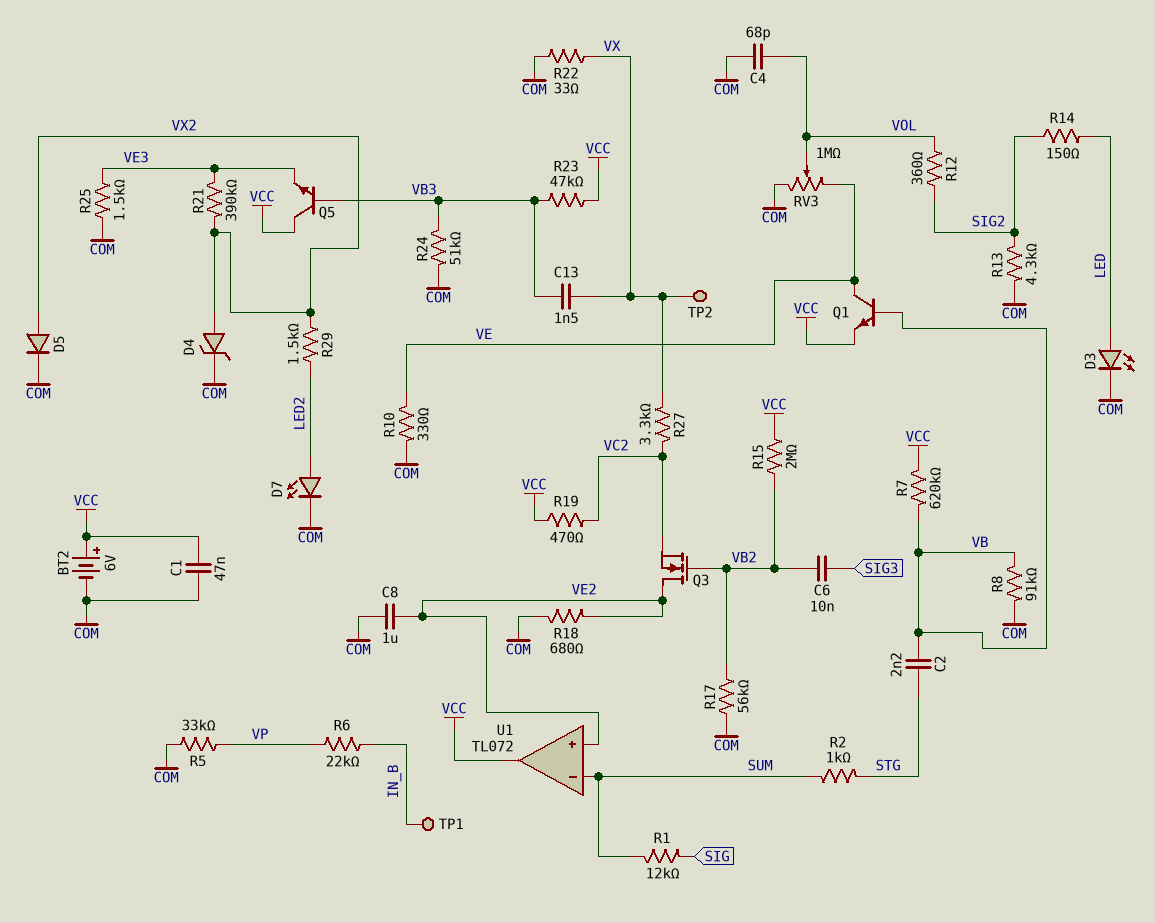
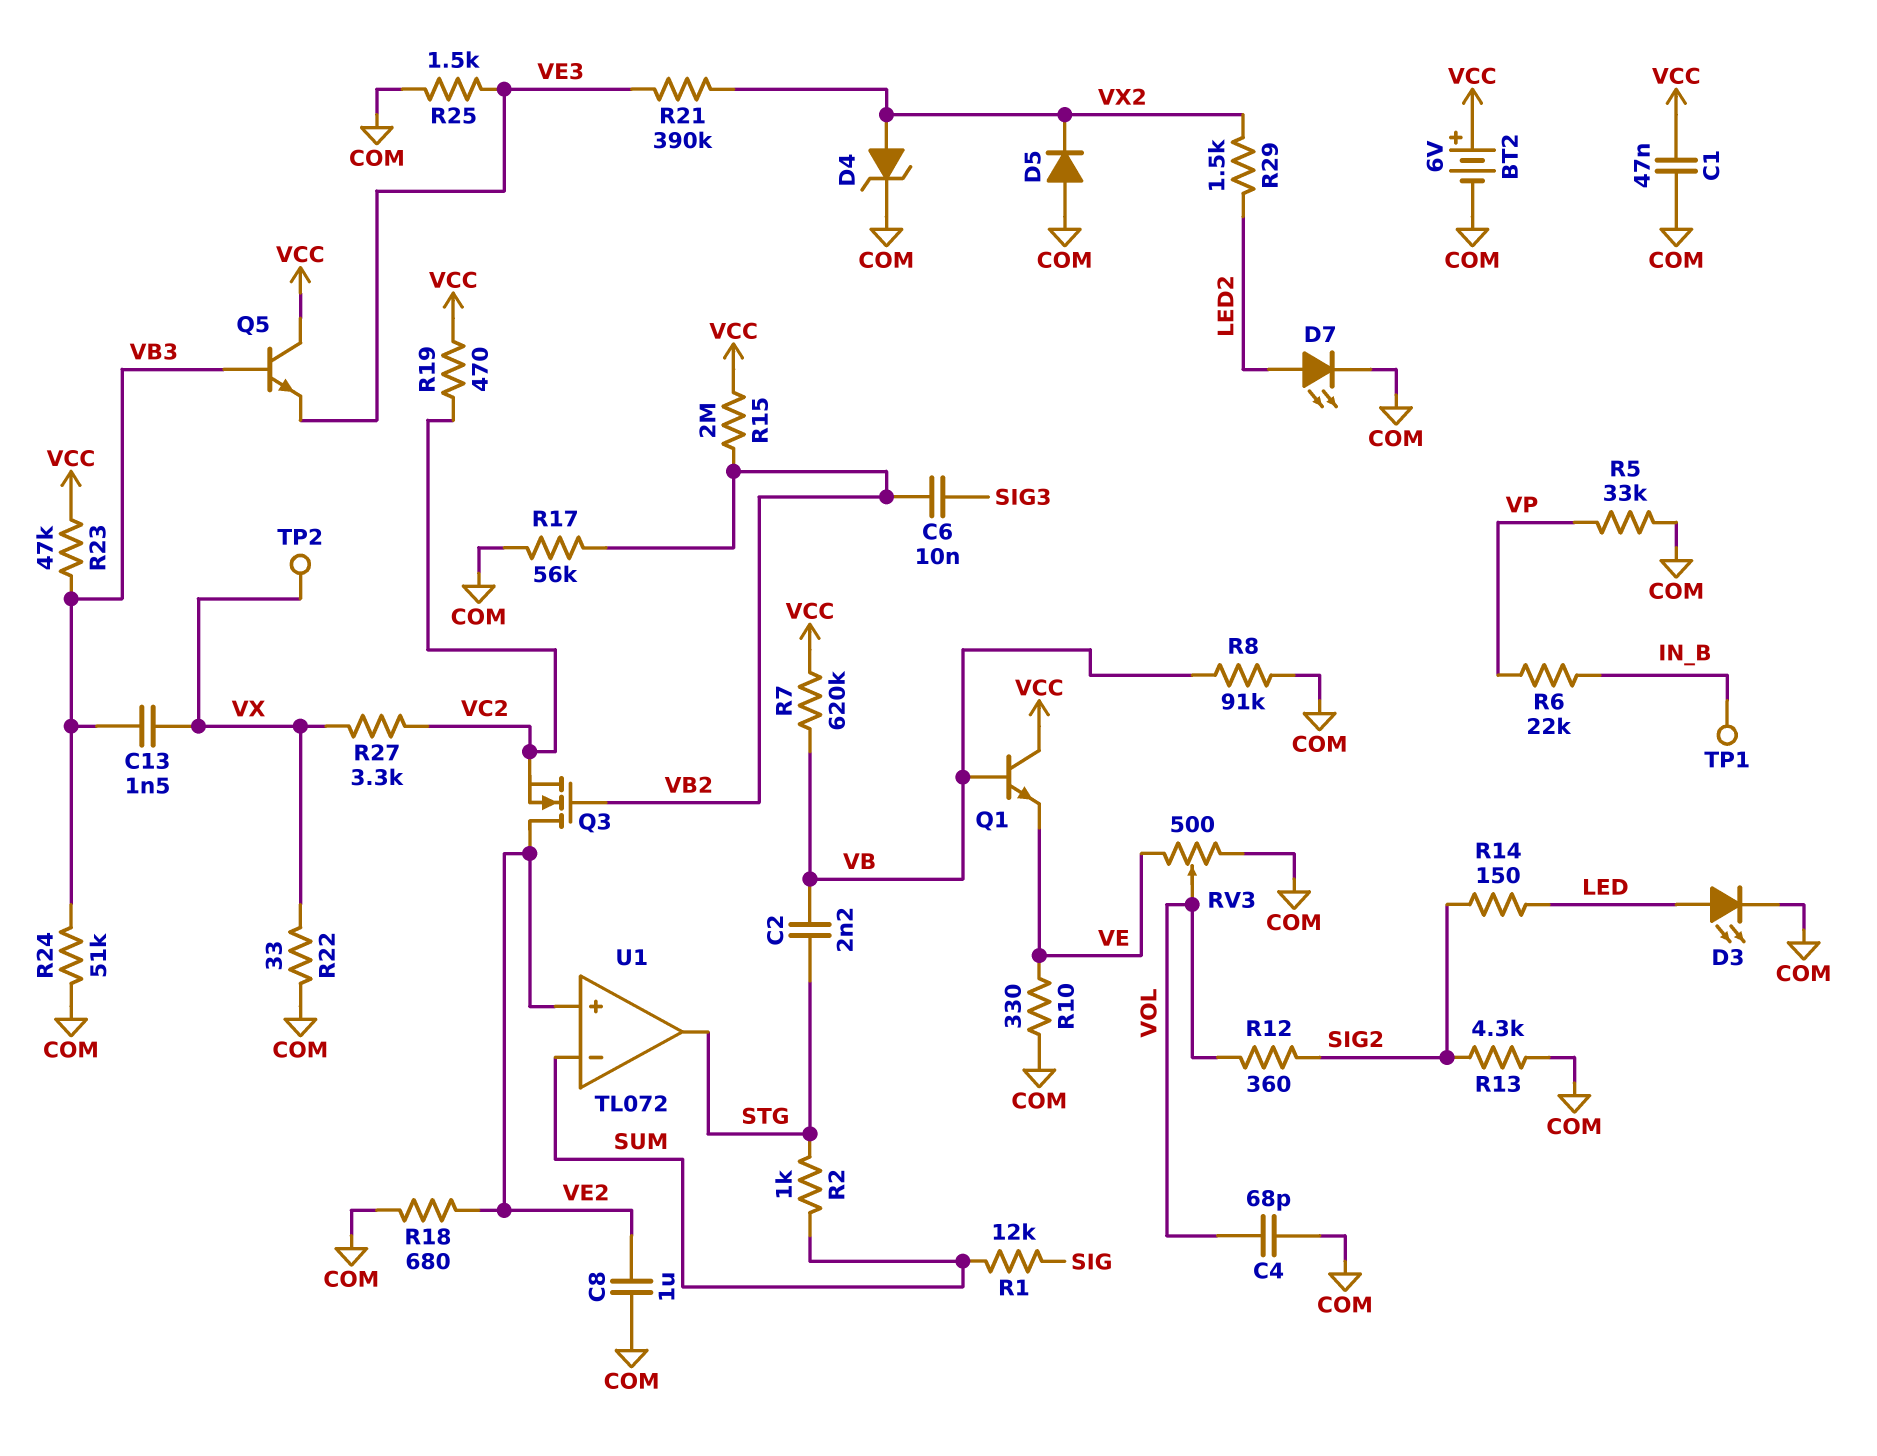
D5: diode (A VX2, K COM) -> diode (A COM, K VX2)
Q1: NPN (B VB, C VE, E VCC) -> NPN (B VB, C VCC, E VE)
RV3: 1M (COM, VE, wiper VOL) -> 500 (COM, VE, wiper VOL)
U1 pin out: VCC -> STG

